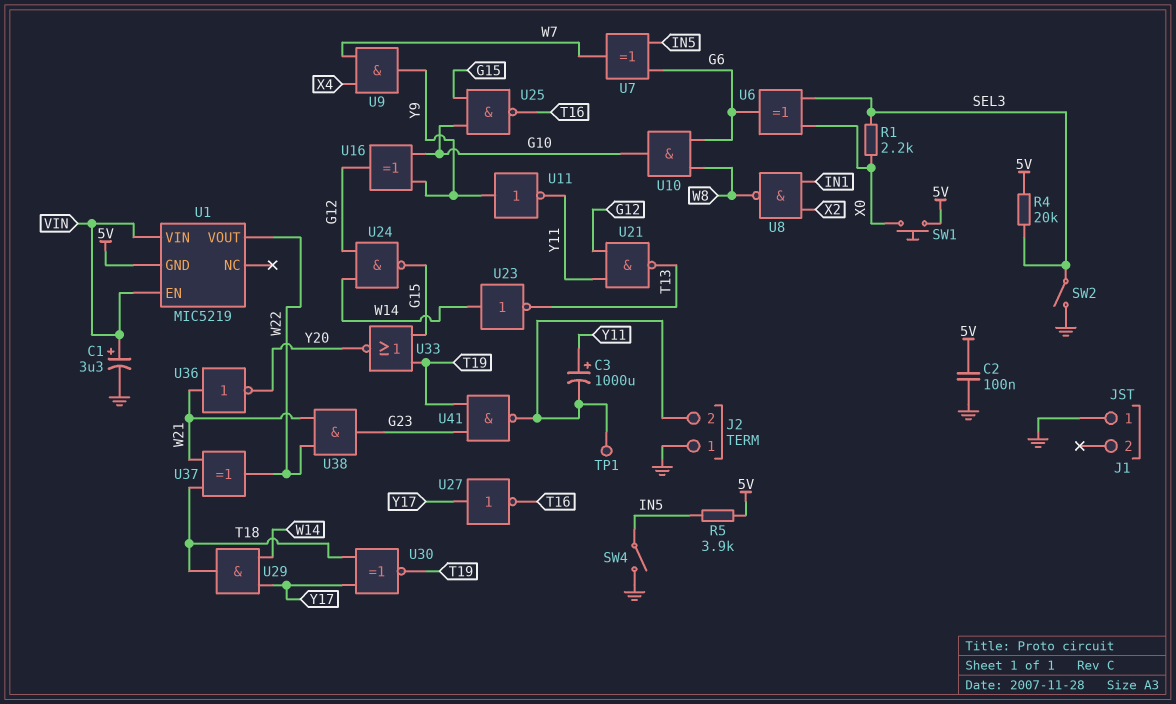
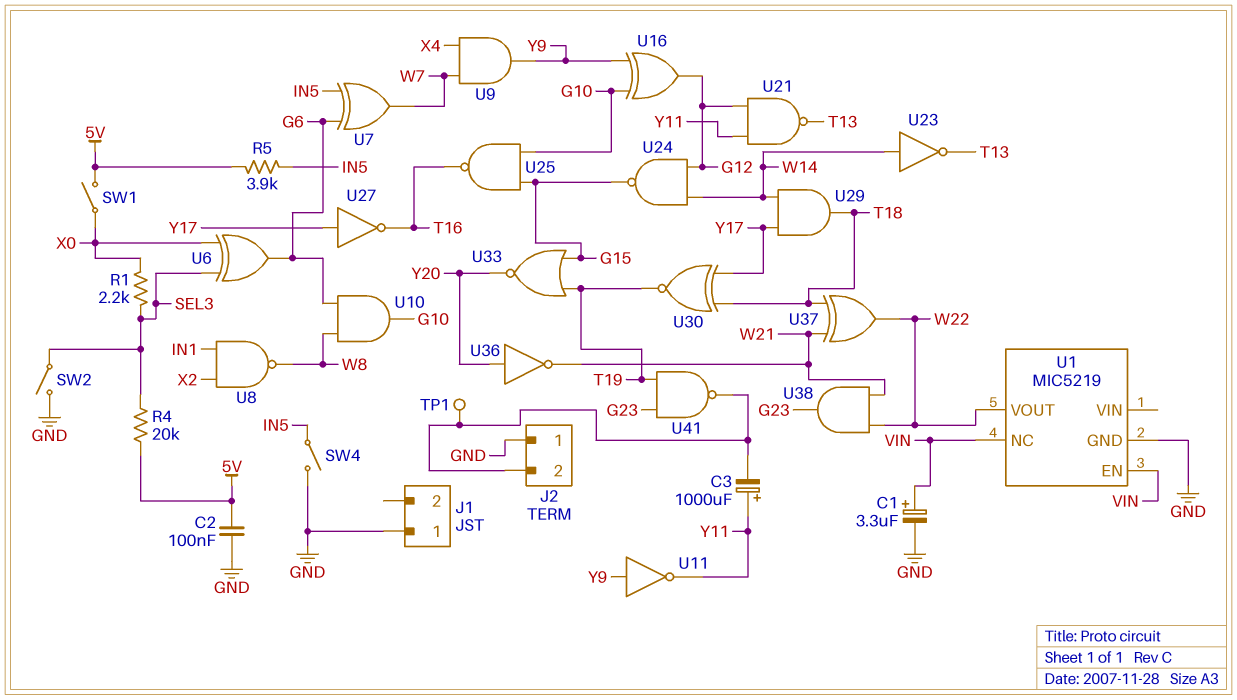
SW1: button (5V, X0) -> switch (5V, X0)
U1 pin GND: 5V -> GND
U1 pin NC: none -> VIN
U1 pin VIN: VIN -> none
U36: NOT (in W21, out Y20) -> NOT (in Y20, out W21)

